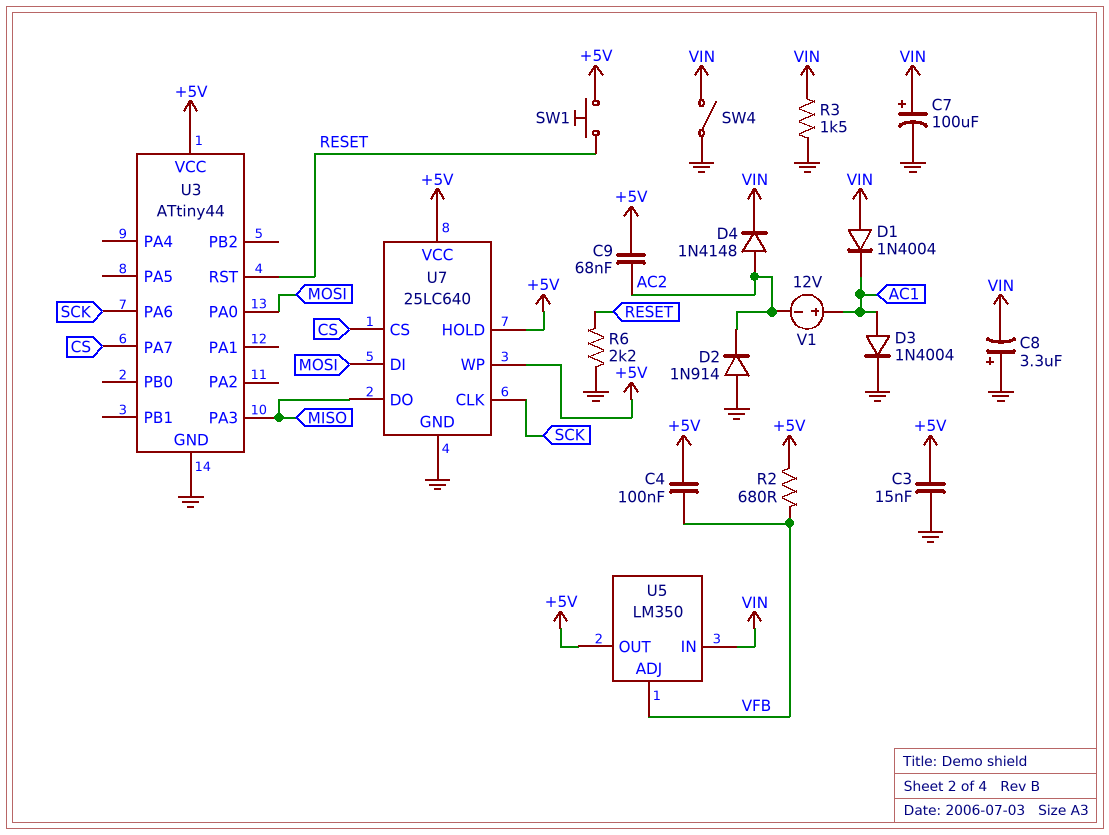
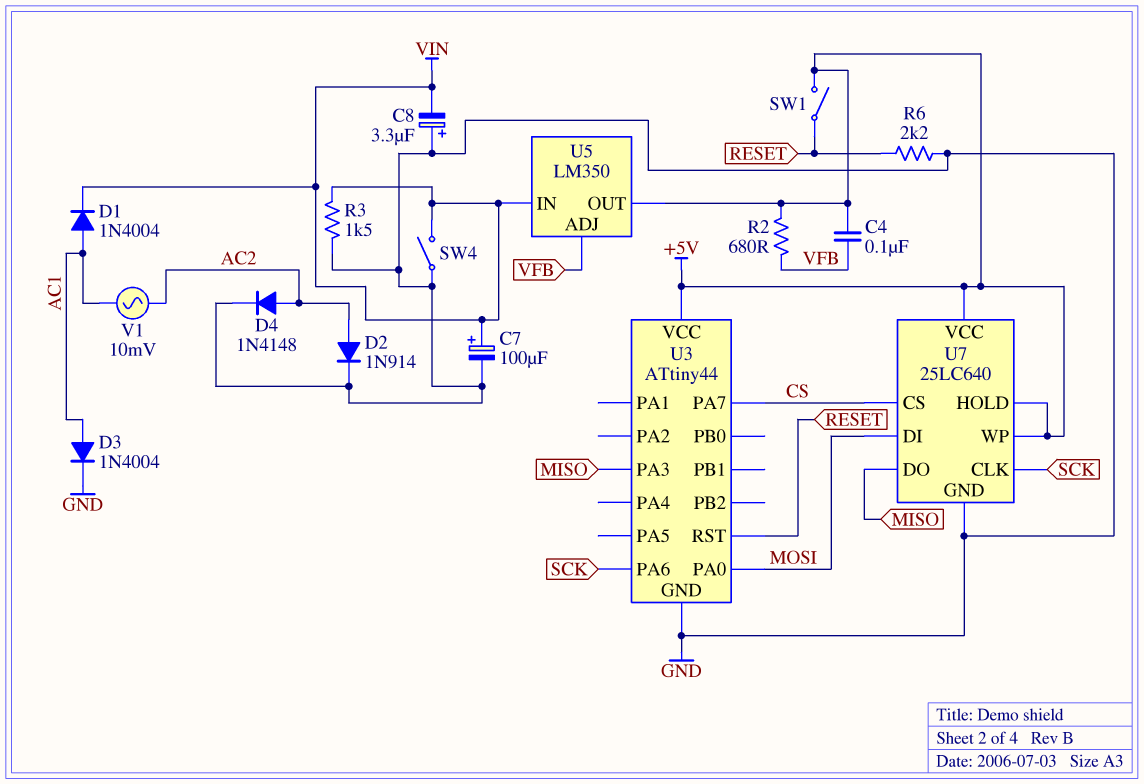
C3: 15nF (+5V, GND) -> none
C9: 68nF (+5V, AC2) -> none
D1: diode 1N4004 (A VIN, K AC1) -> diode 1N4004 (A AC1, K VIN)
D2: diode 1N914 (A GND, K AC2) -> diode 1N914 (A AC2, K GND)
D4: diode 1N4148 (A AC2, K VIN) -> diode 1N4148 (A AC2, K GND)
SW1: button (+5V, RESET) -> switch (+5V, RESET)
V1: 12V (plus AC1, minus AC2) -> AC 10mV (AC1, AC2)

